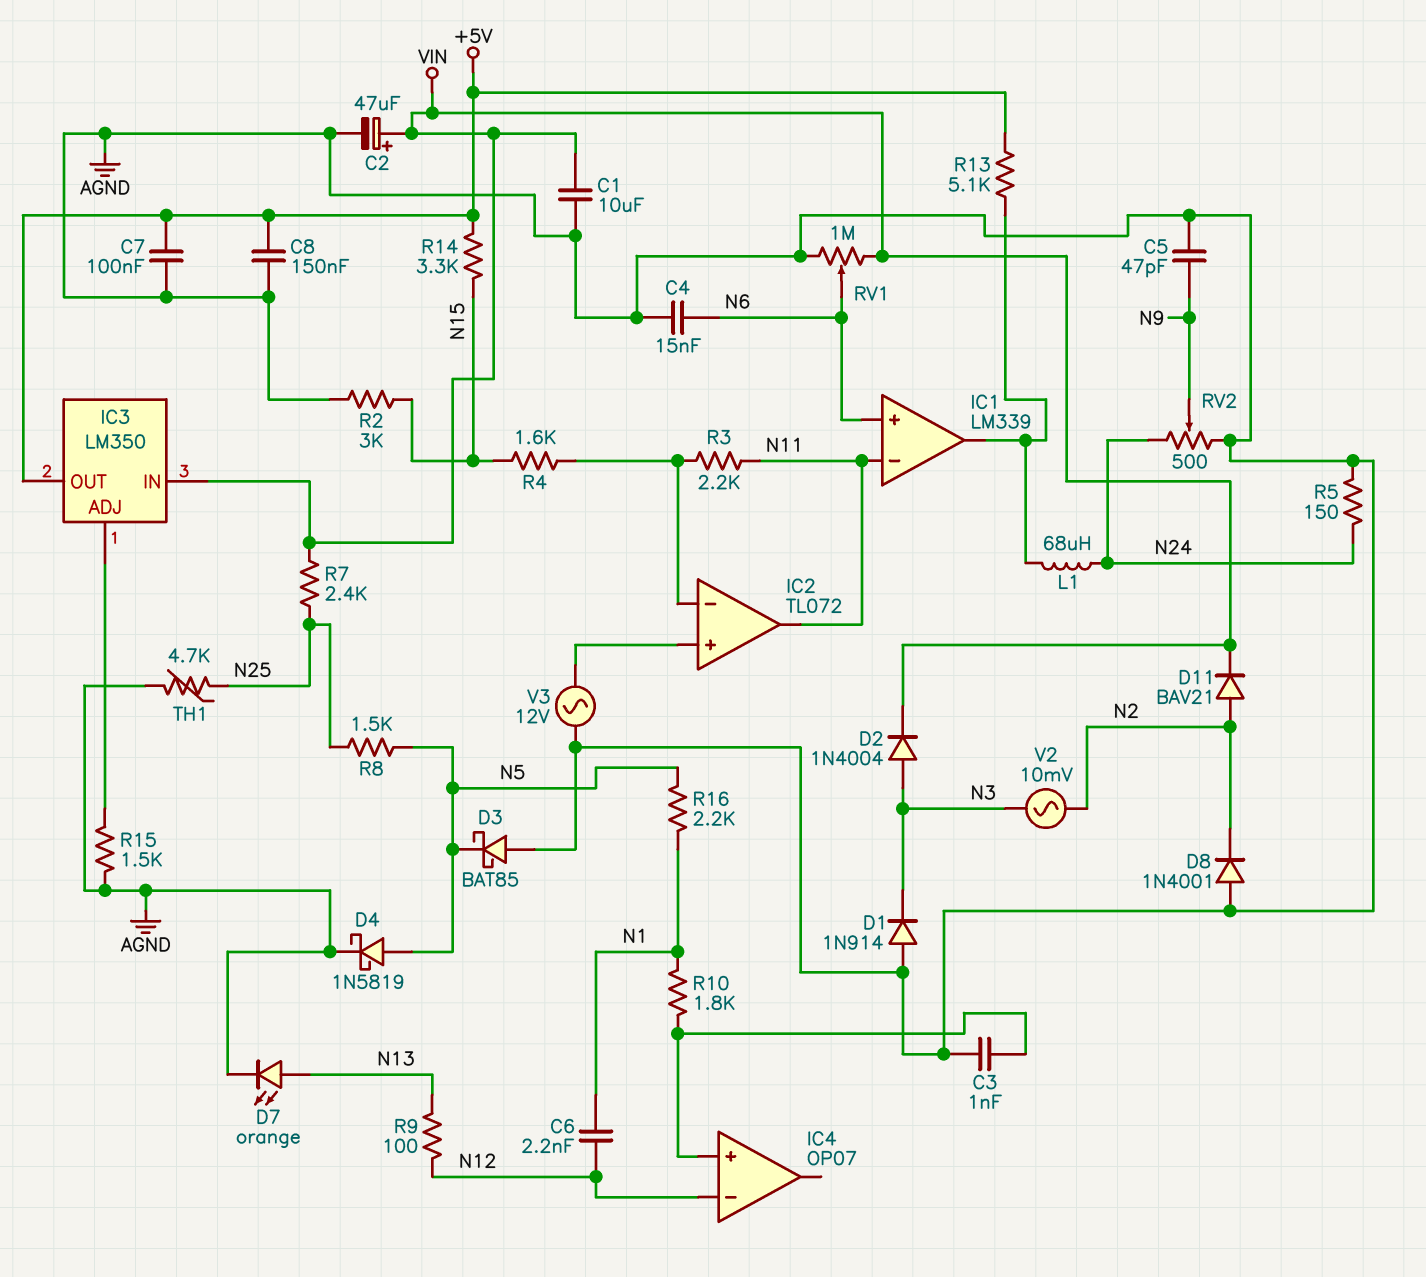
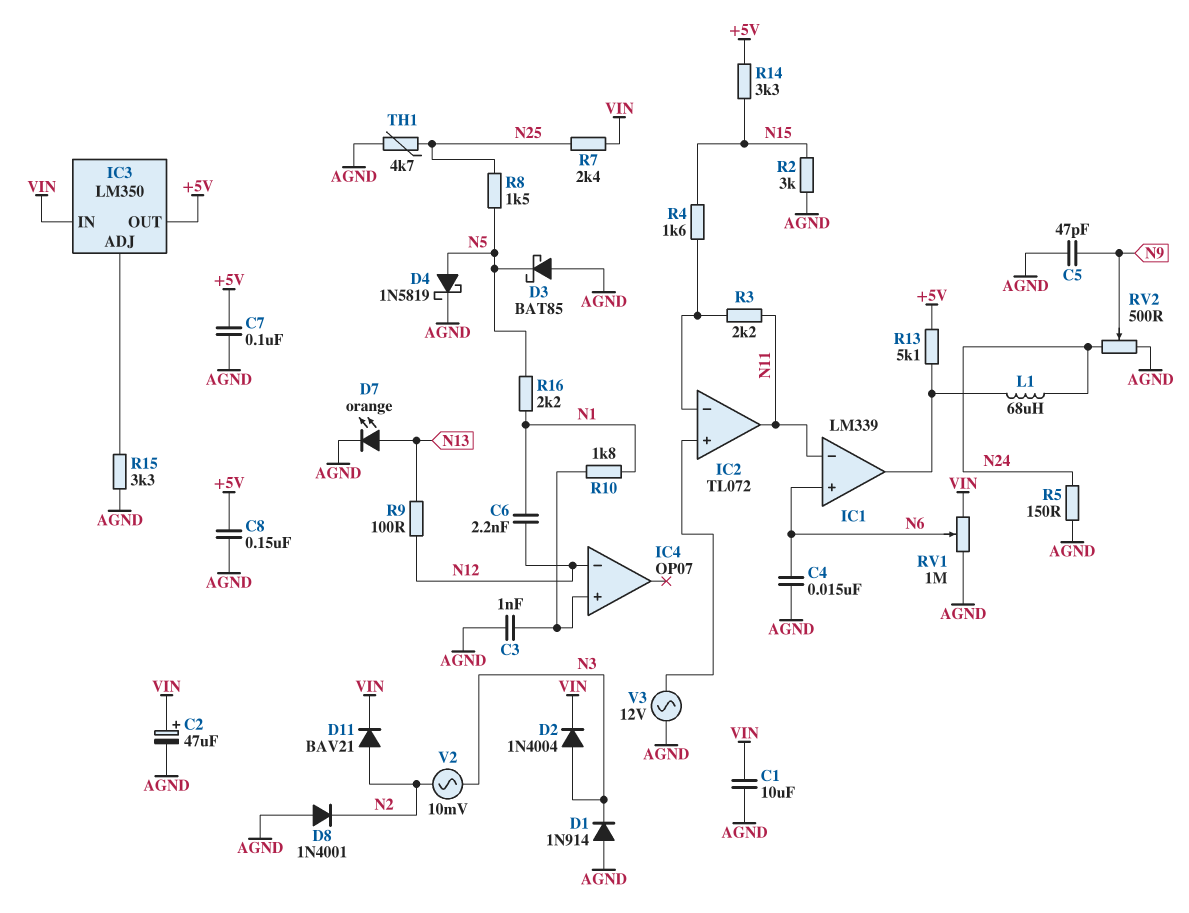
R15: 1.5k (AGND, IC3/ADJ) -> 3.3k (AGND, IC3/ADJ)

